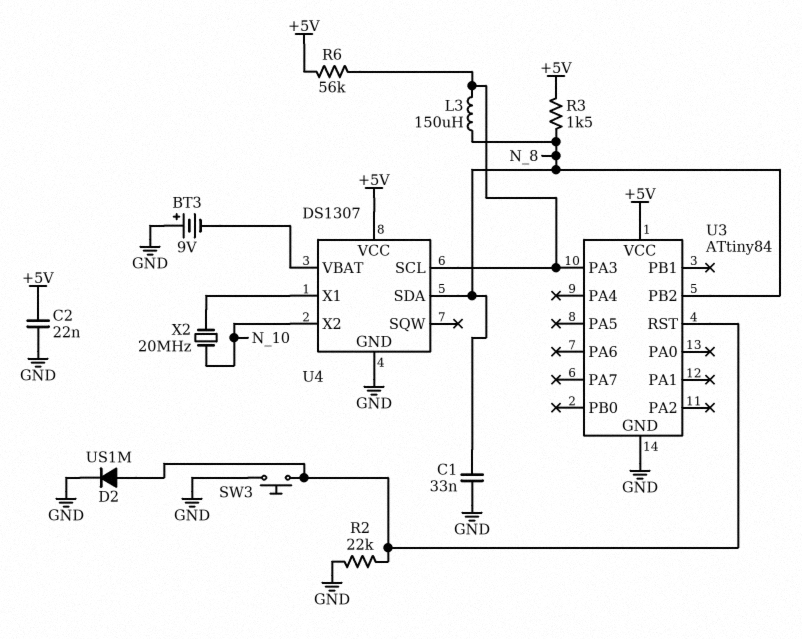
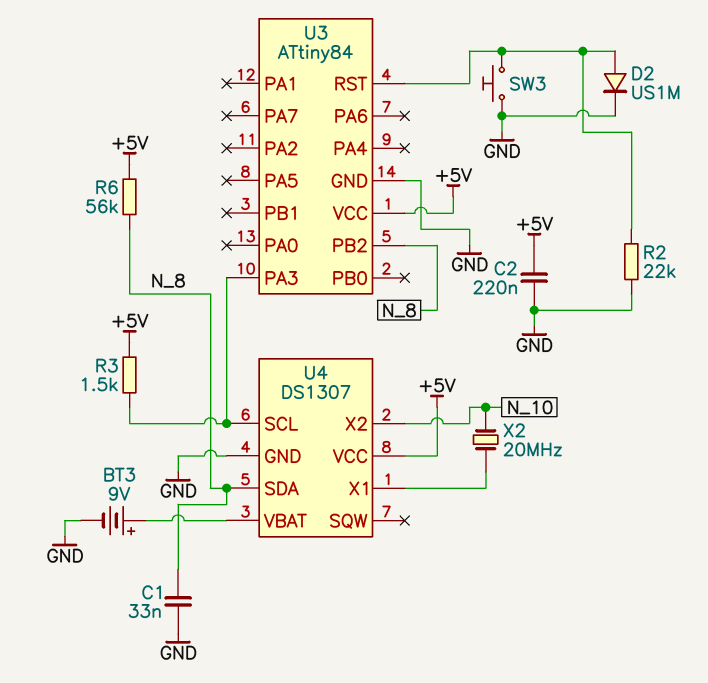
BT3: 9V (plus GND, minus U4/VBAT) -> 9V (plus U4/VBAT, minus GND)
C2: 22nF (+5V, GND) -> 220nF (+5V, GND)
L3: 150uH (N_8, U3/PA3) -> none
R3: 1.5k (+5V, N_8) -> 1.5k (+5V, U3/PA3)
R6: 56k (+5V, U3/PA3) -> 56k (+5V, N_8)

